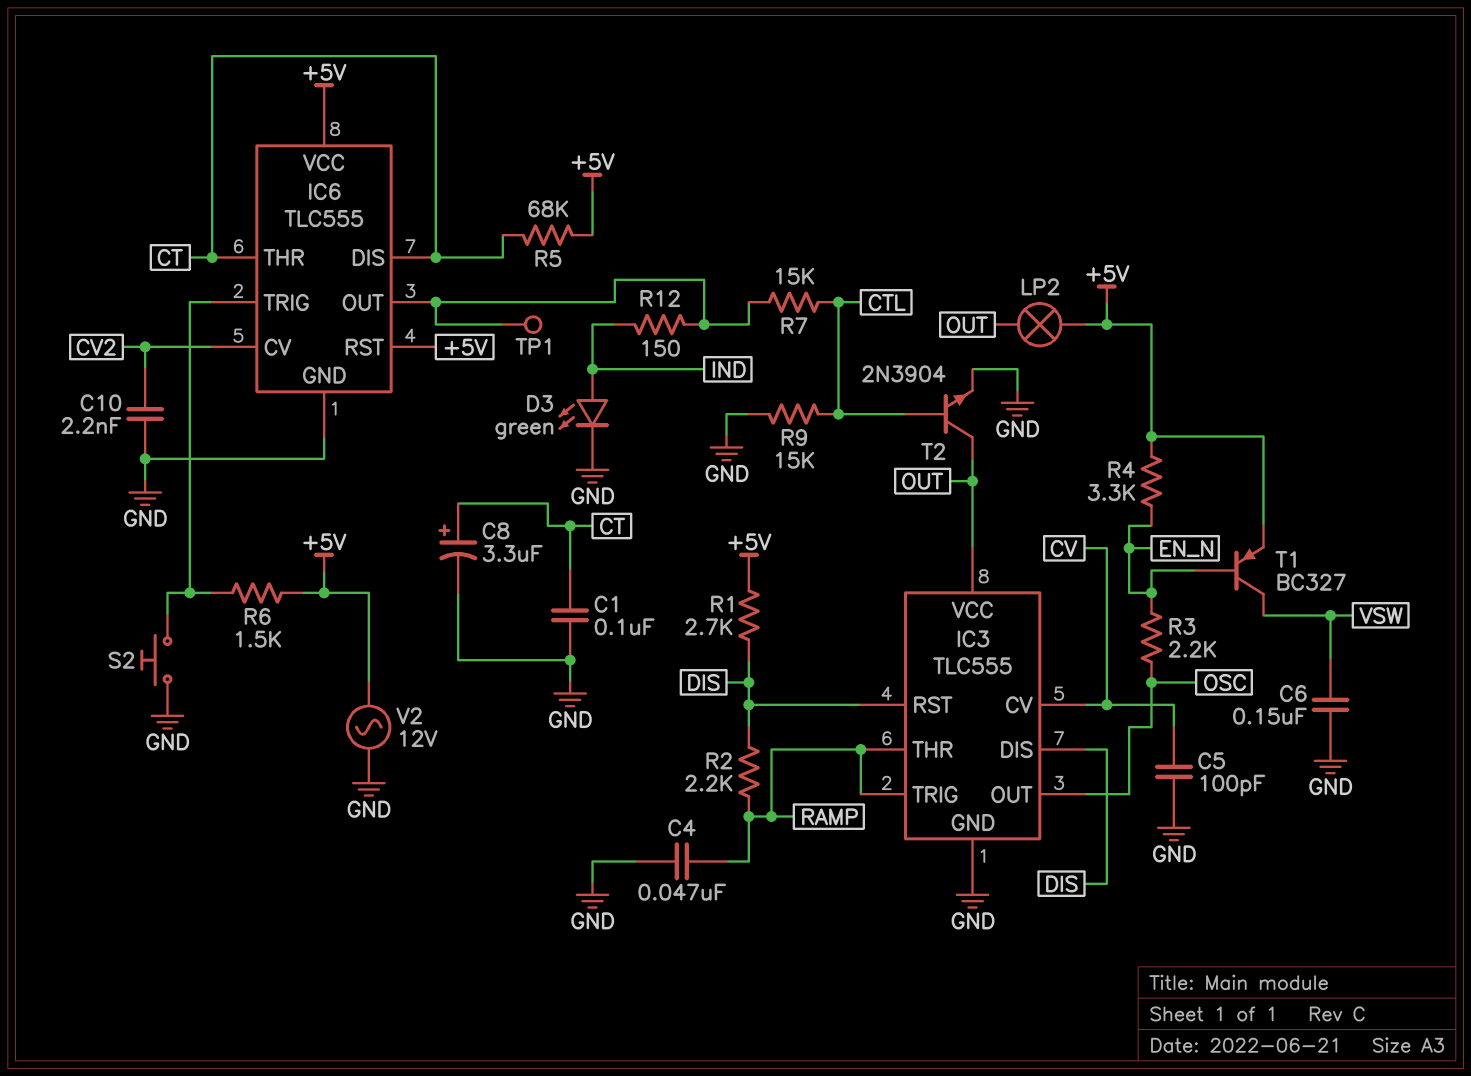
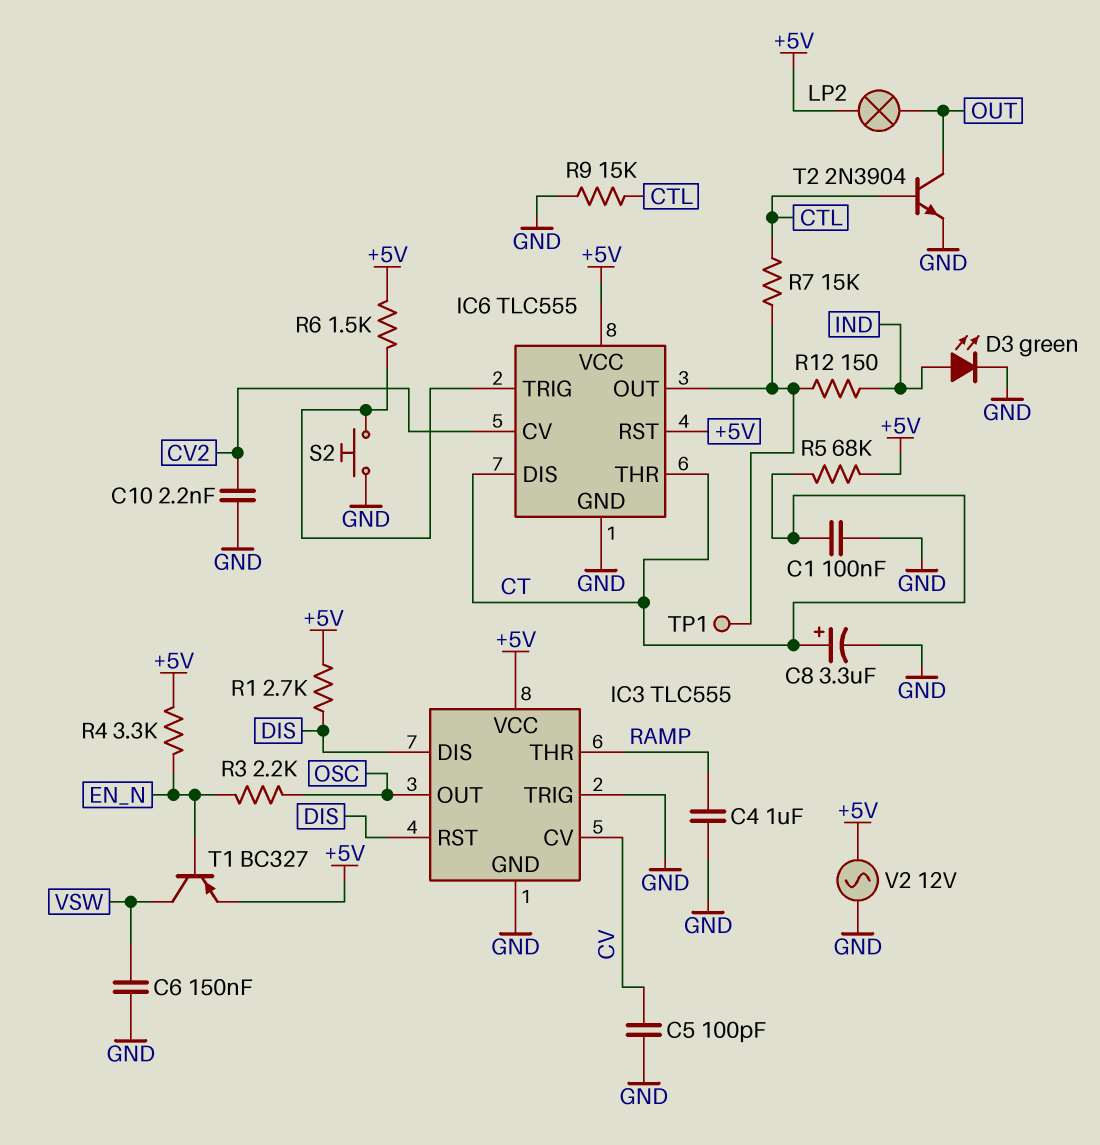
C4: 47nF (GND, RAMP) -> 1uF (GND, RAMP)
IC3 pin TRIG: RAMP -> GND
IC3 pin VCC: OUT -> +5V
R2: 2.2k (DIS, RAMP) -> none

